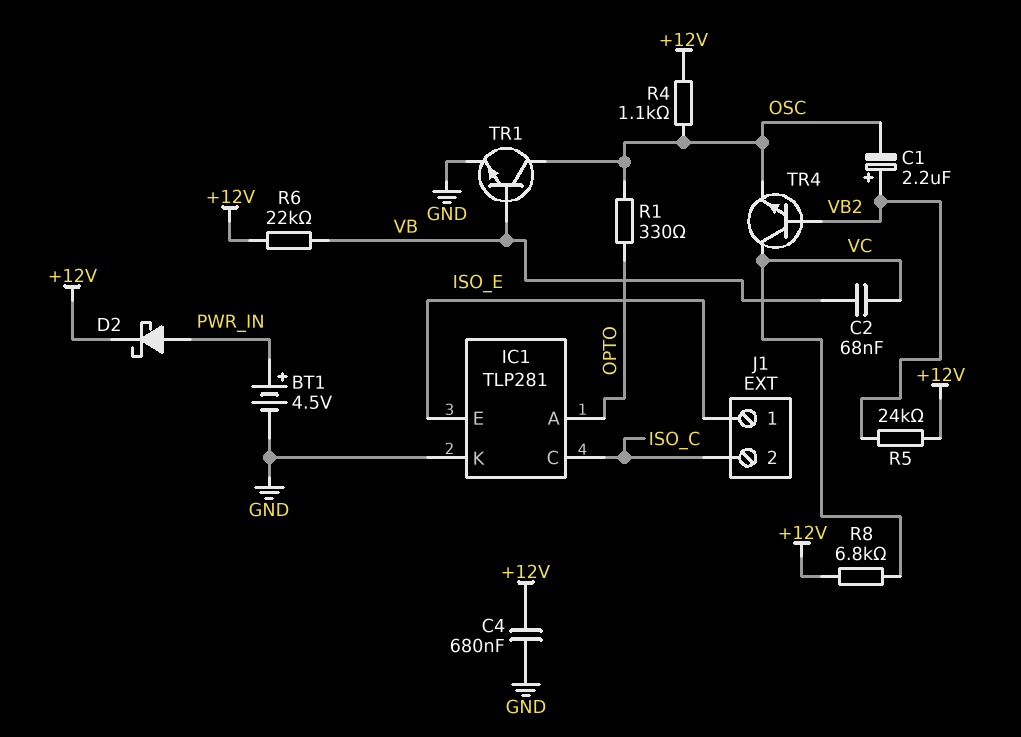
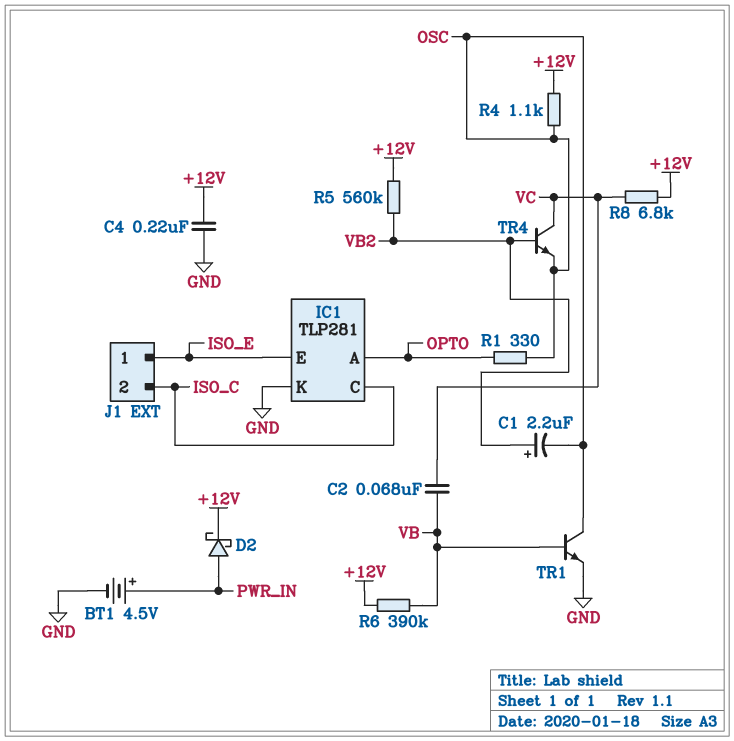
C4: 680nF (+12V, GND) -> 220nF (+12V, GND)
R5: 24k (+12V, VB2) -> 560k (+12V, VB2)
R6: 22k (+12V, VB) -> 390k (+12V, VB)

